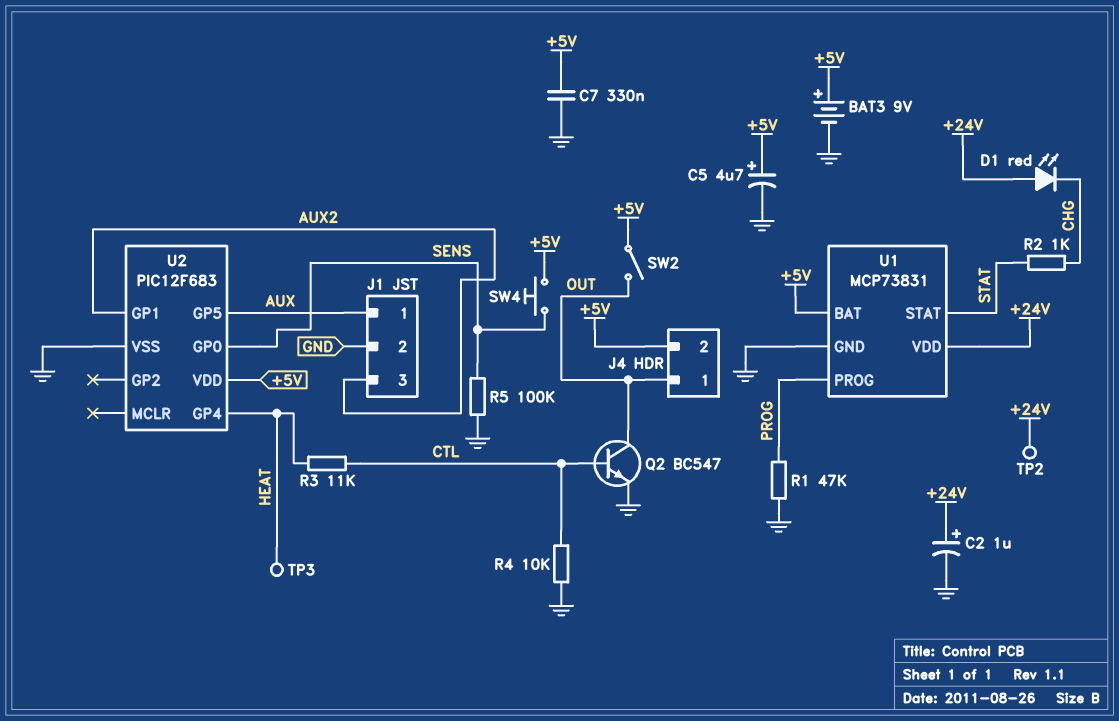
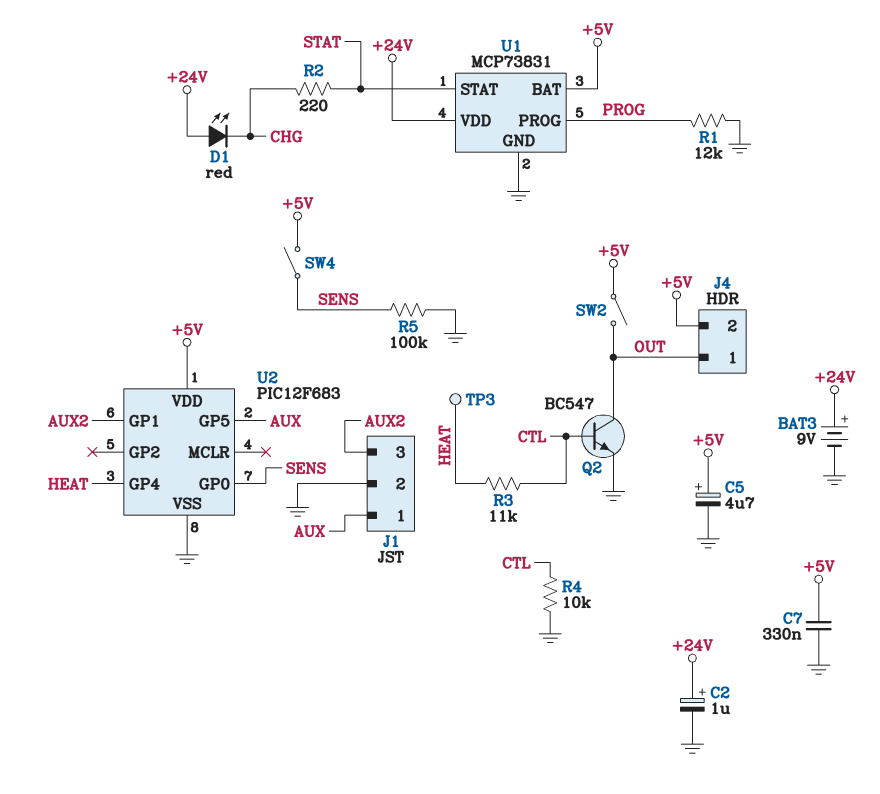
BAT3: 9V (plus +5V, minus GND) -> 9V (plus +24V, minus GND)
R1: 47k (GND, PROG) -> 12k (GND, PROG)
R2: 1k (CHG, STAT) -> 220 (CHG, STAT)
SW4: button (+5V, SENS) -> switch (+5V, SENS)
TP2: test point (+24V) -> none

